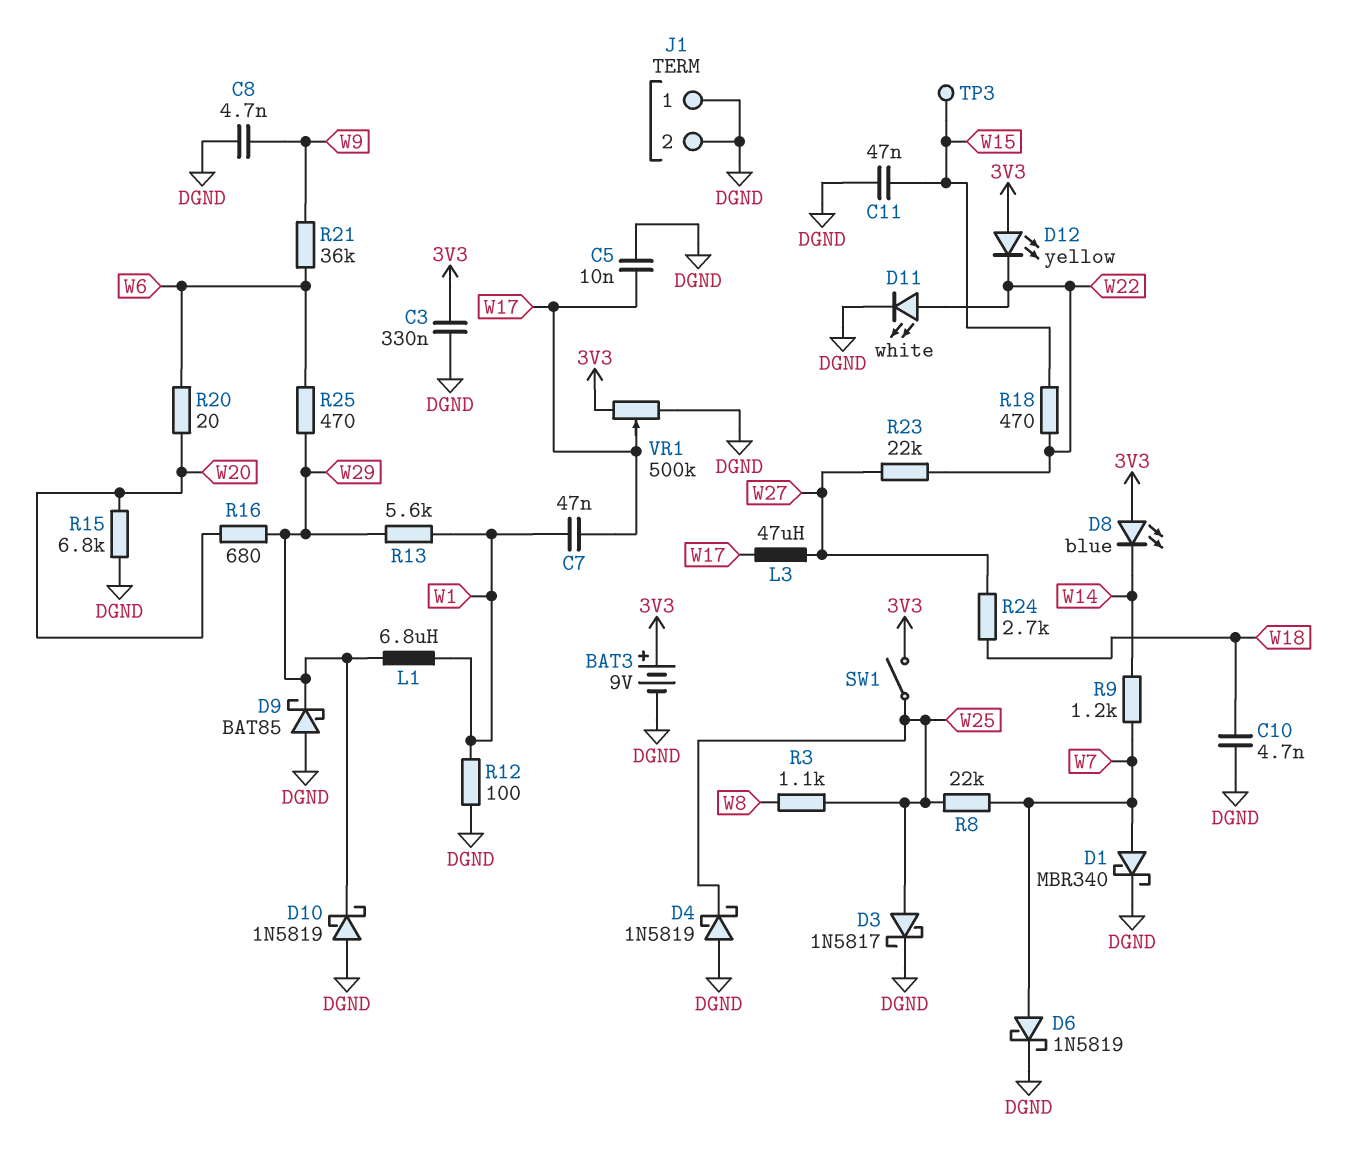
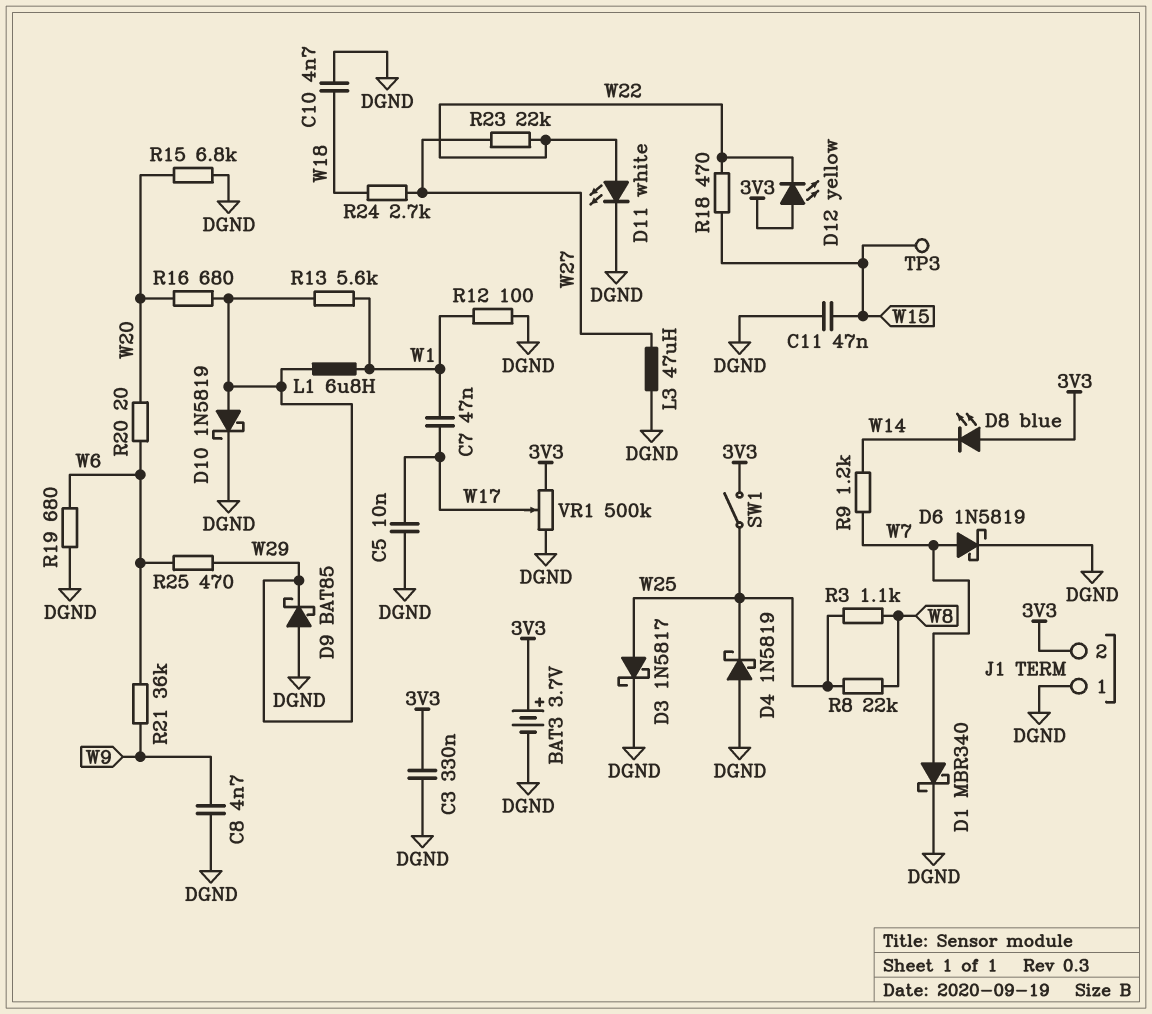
BAT3: 9V (plus 3V3, minus DGND) -> 3.7V (plus 3V3, minus DGND)
D10: schottky 1N5819 (A DGND, K W29) -> schottky 1N5819 (A W29, K DGND)
J1 pin 2: DGND -> 3V3
L3: 47uH (W17, W27) -> 47uH (DGND, W27)
R8: 22k (W7, W25) -> 22k (W8, W25)
R19: none -> 680 (DGND, W6)

